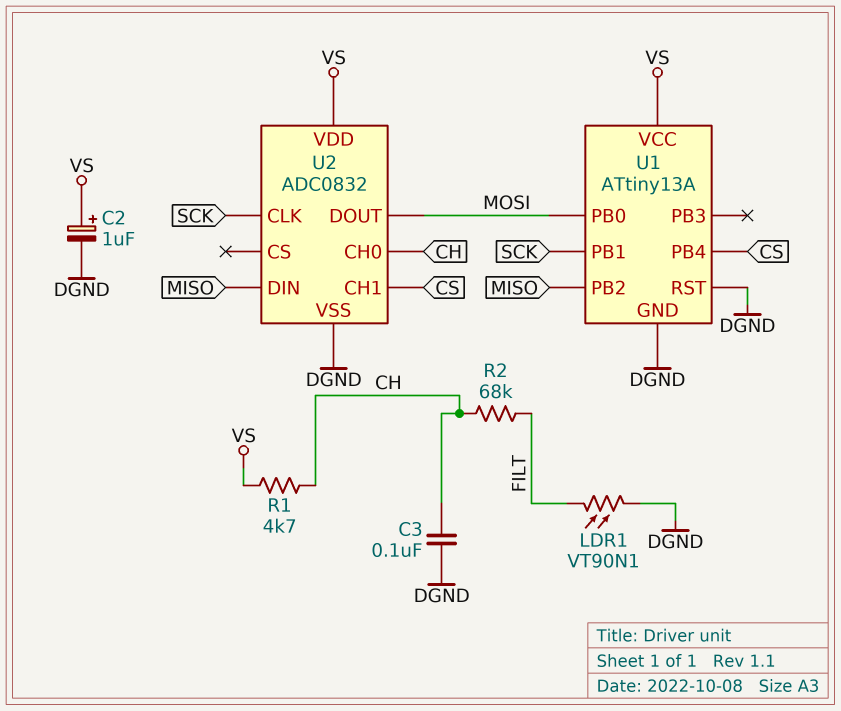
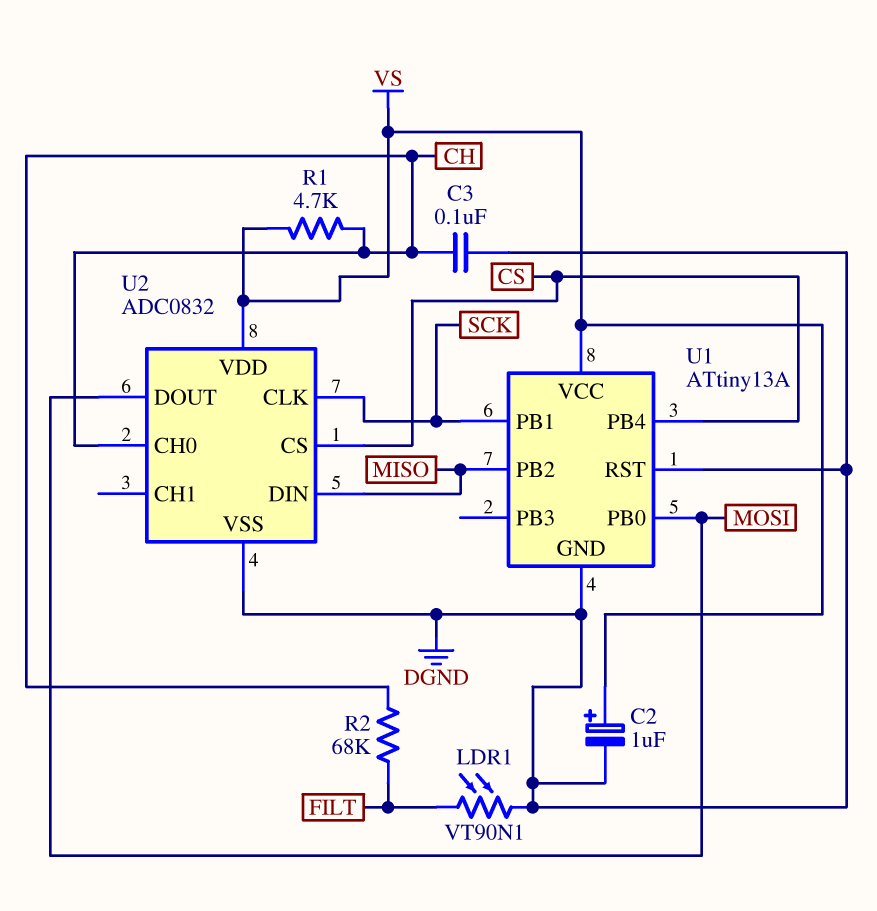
U2 pin CH1: CS -> none
U2 pin CS: none -> CS

